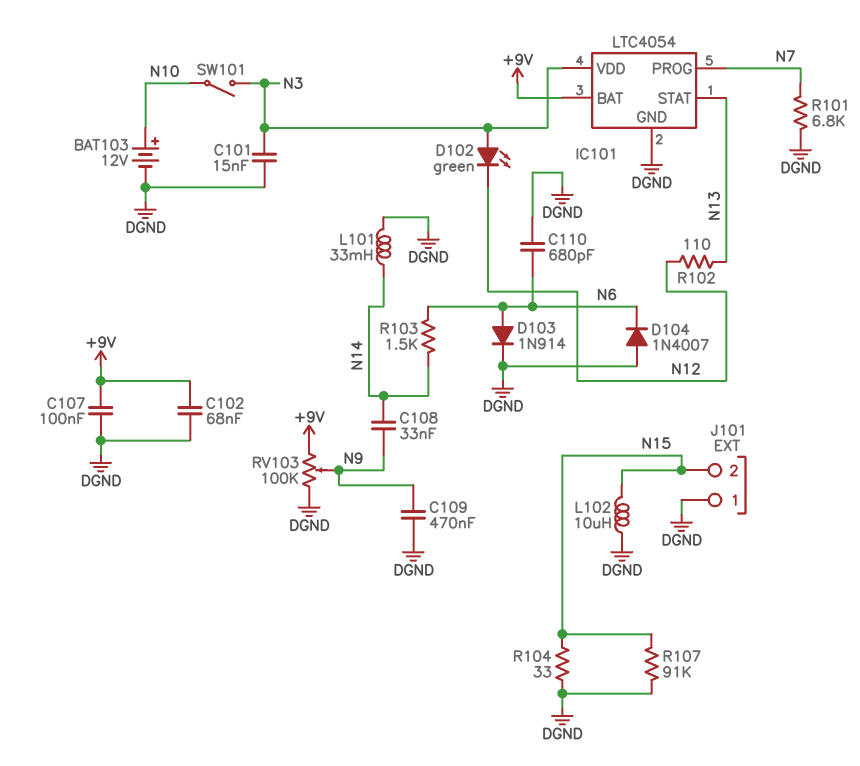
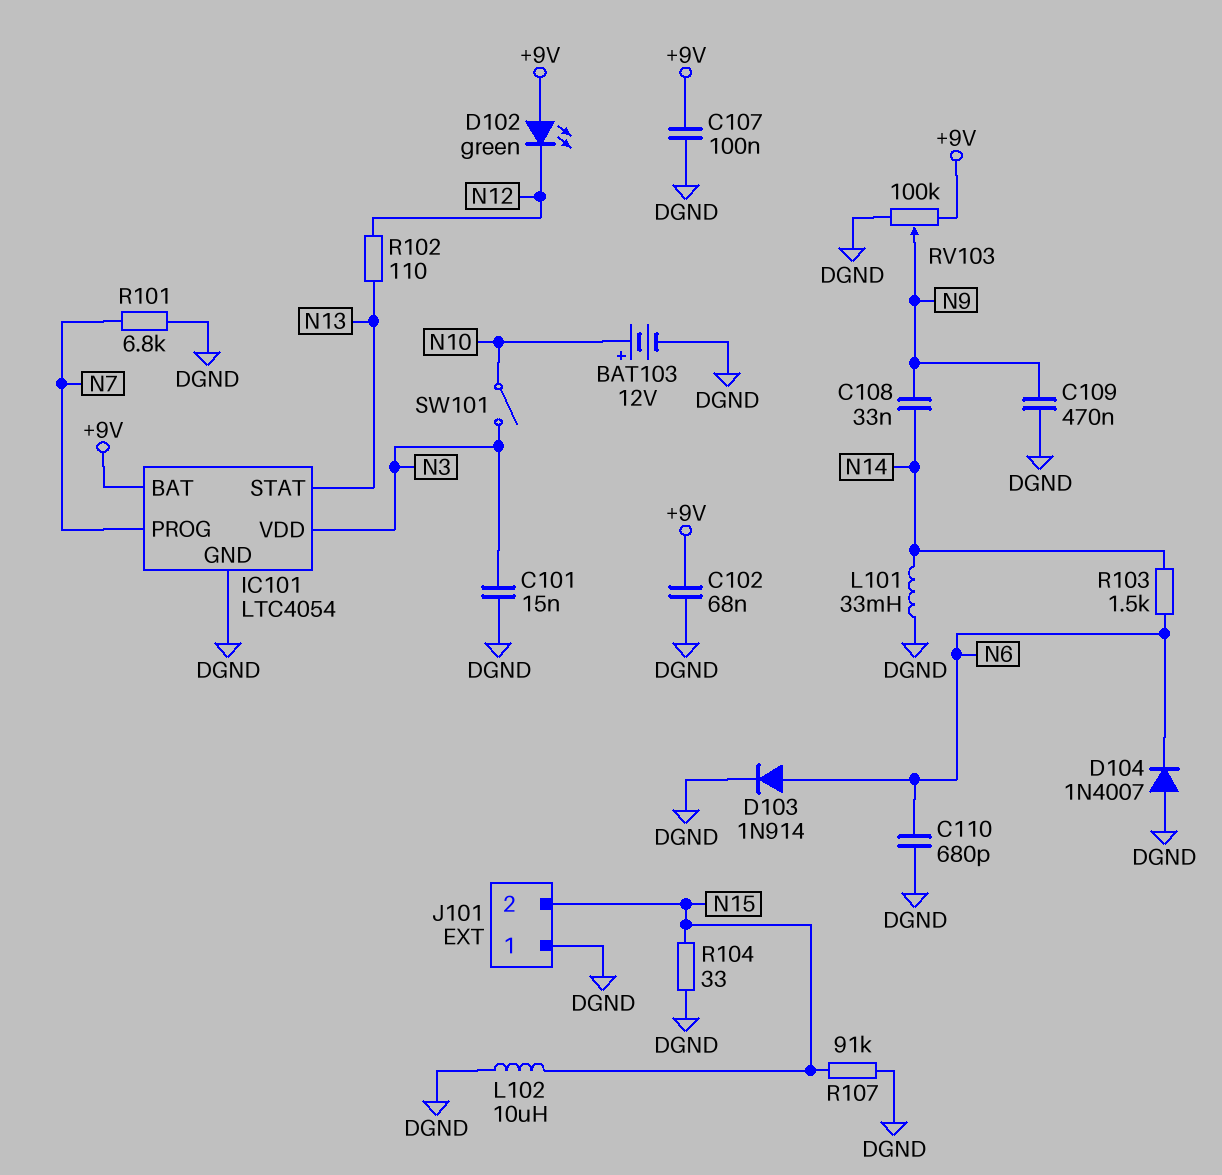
D102: LED green (A N3, K N12) -> LED green (A +9V, K N12)

